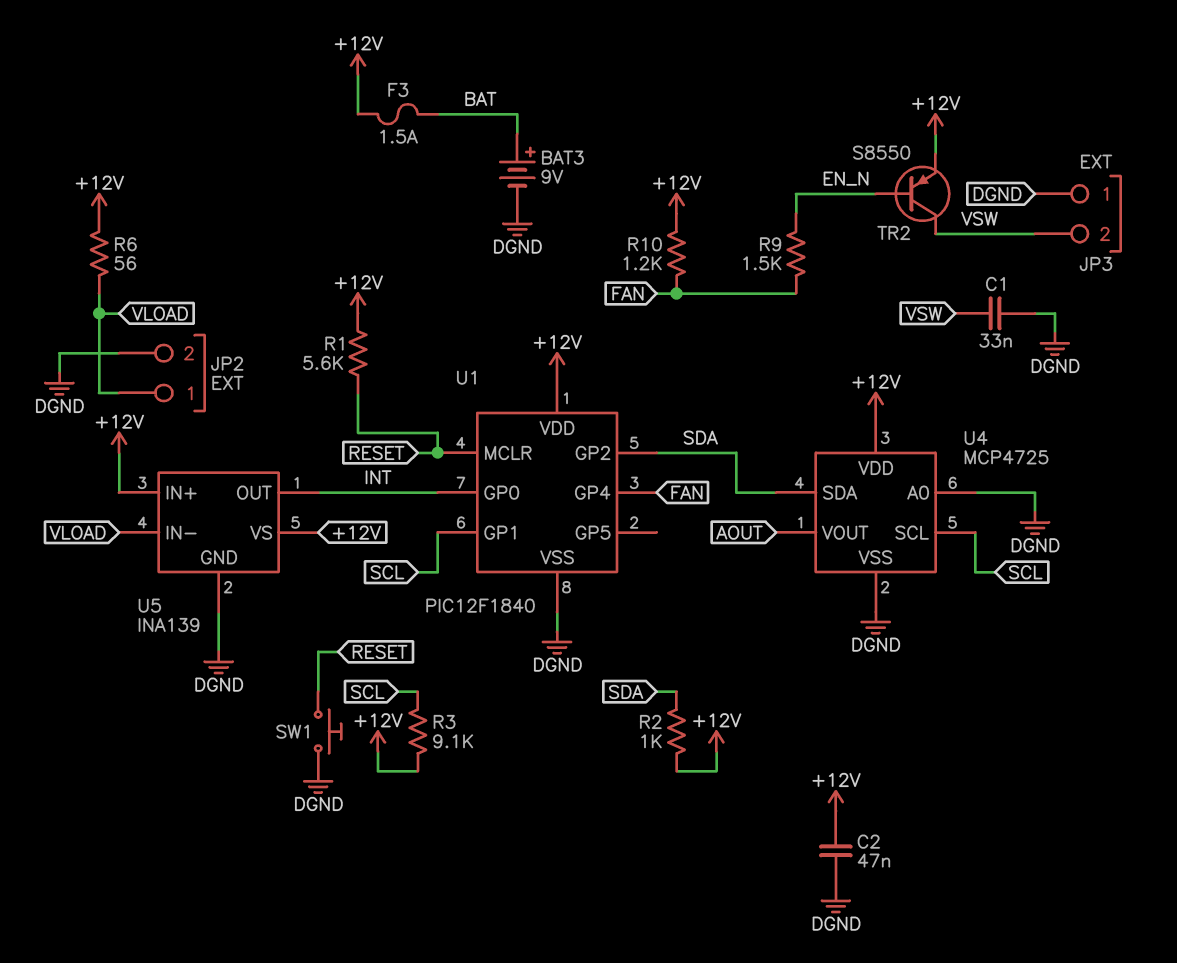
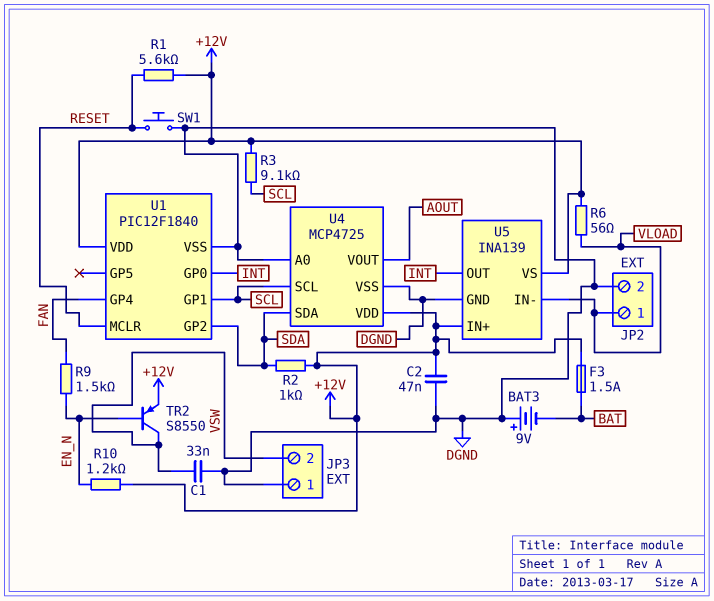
BAT3: 9V (plus BAT, minus DGND) -> 9V (plus DGND, minus BAT)
R10: 1.2k (+12V, FAN) -> 1.2k (+12V, EN_N)

